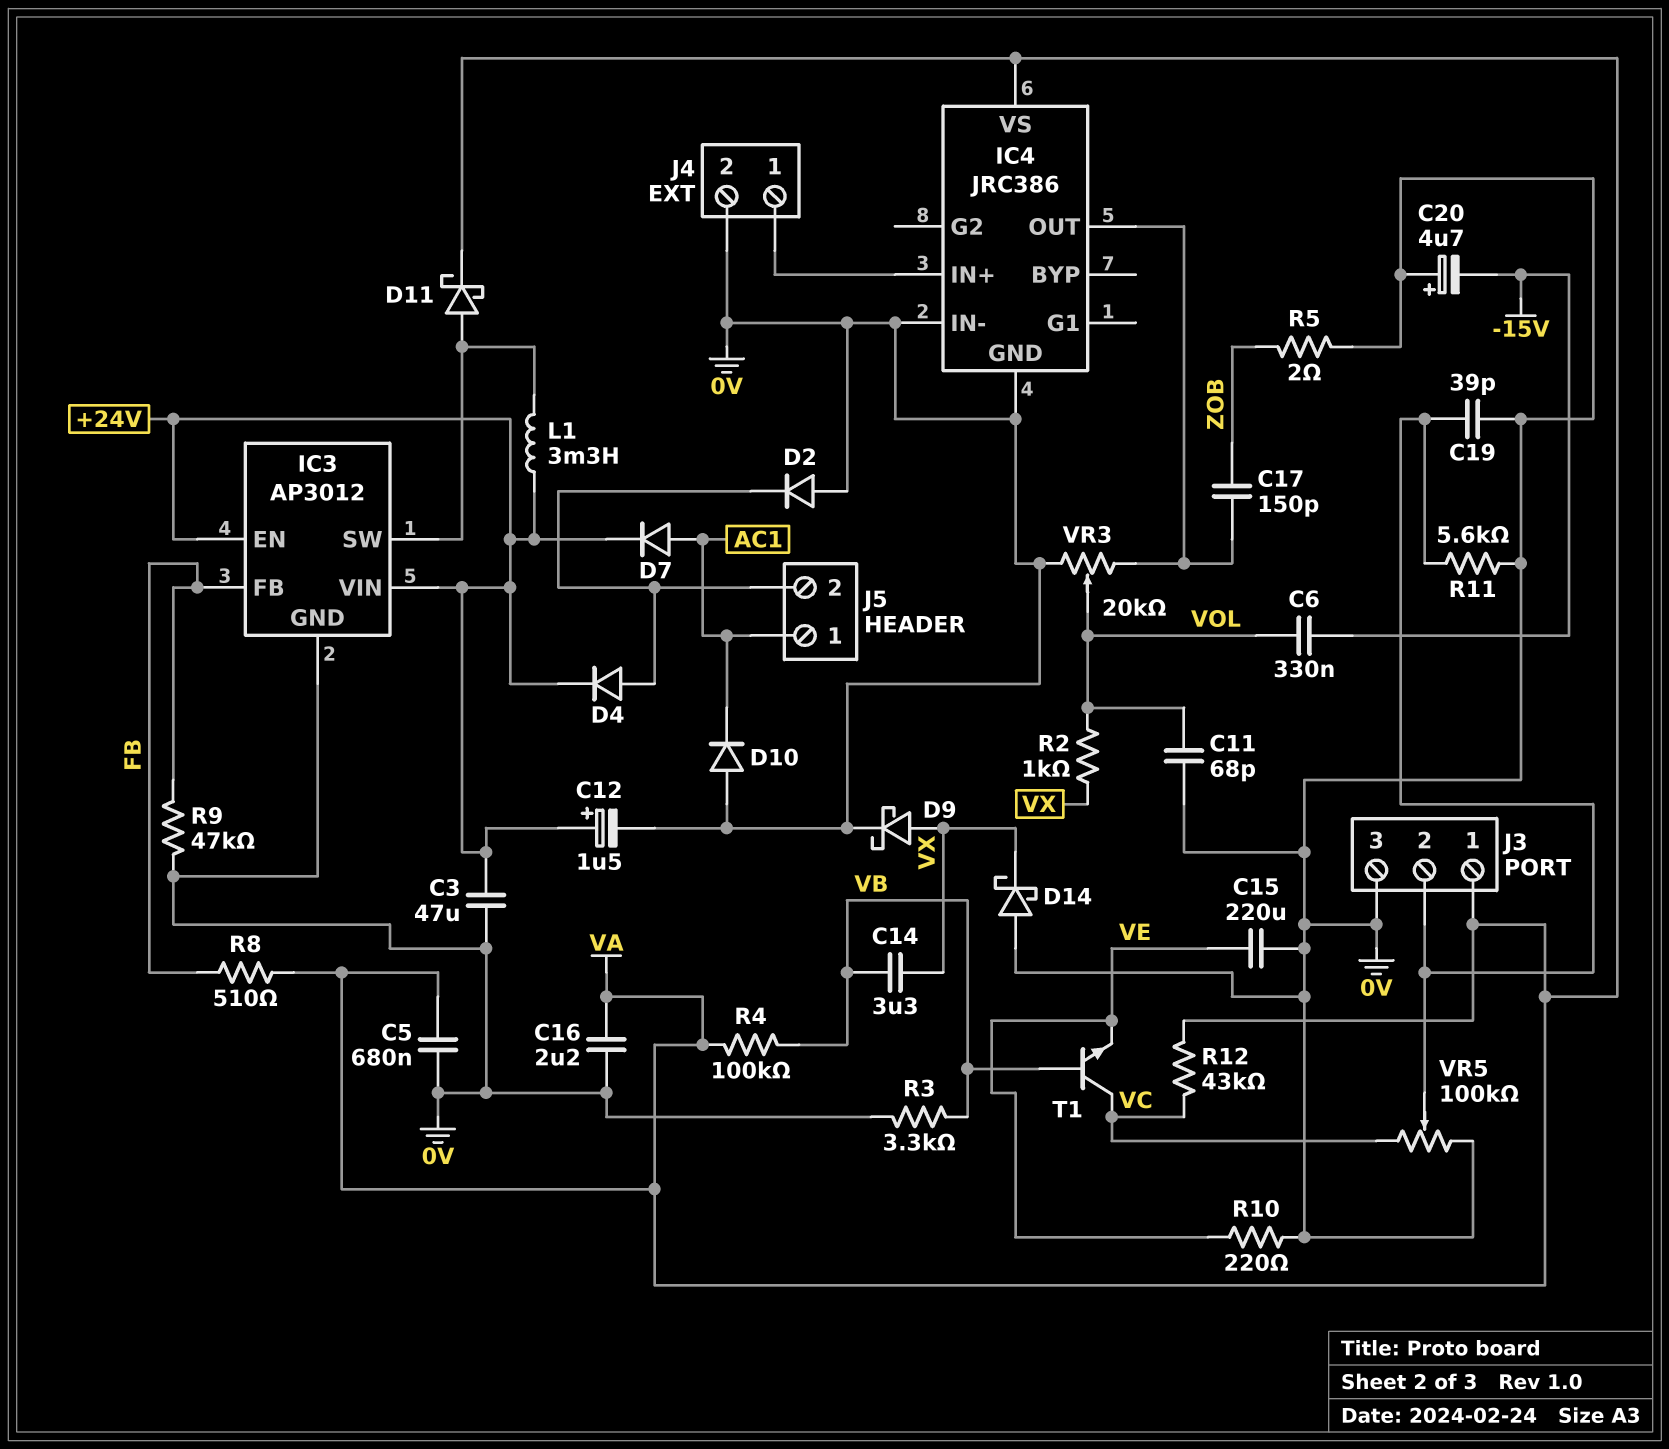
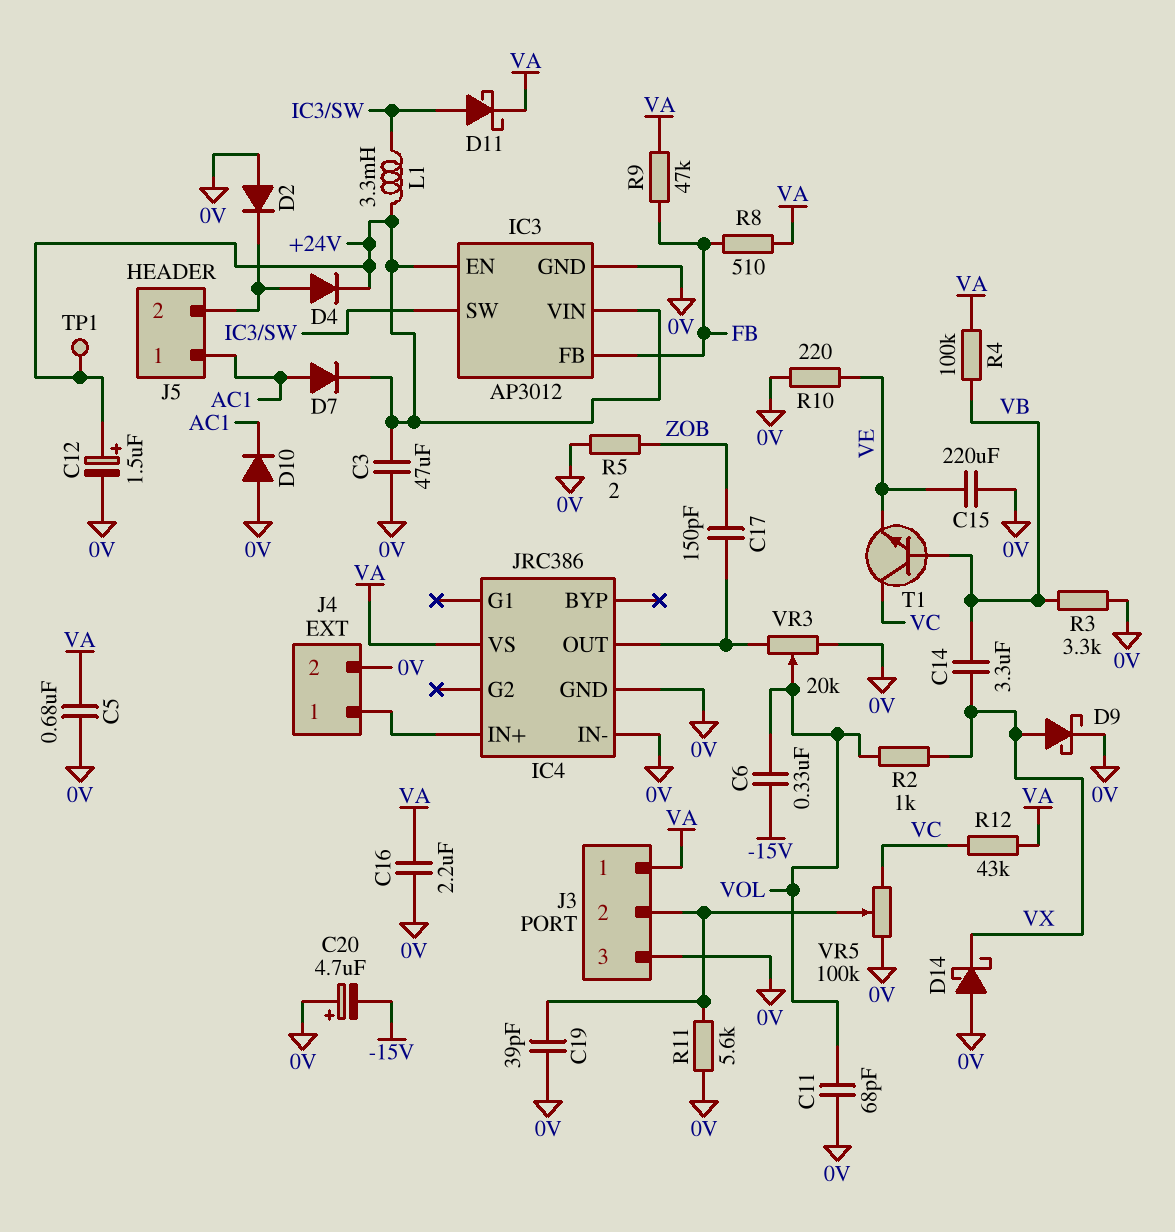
R9: 47k (0V, FB) -> 47k (FB, VA)
TP1: none -> test point (+24V)

